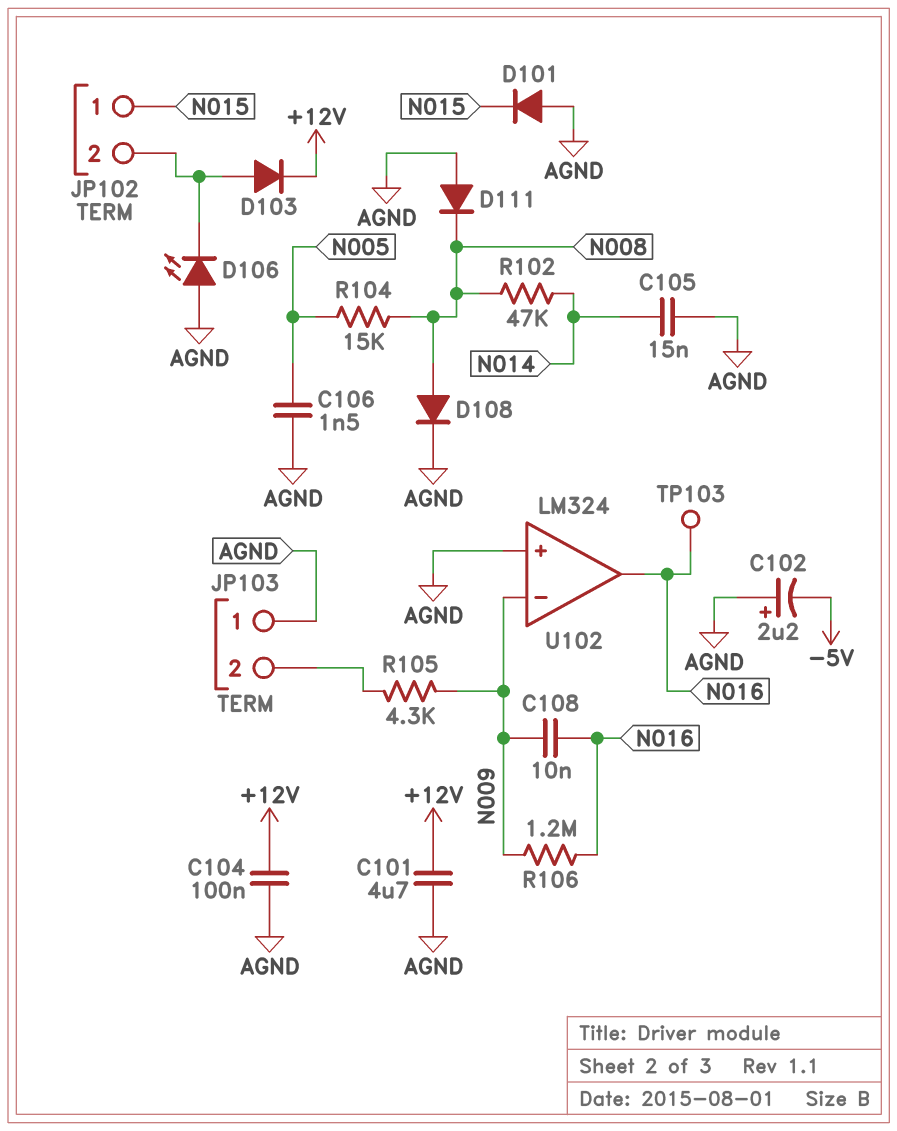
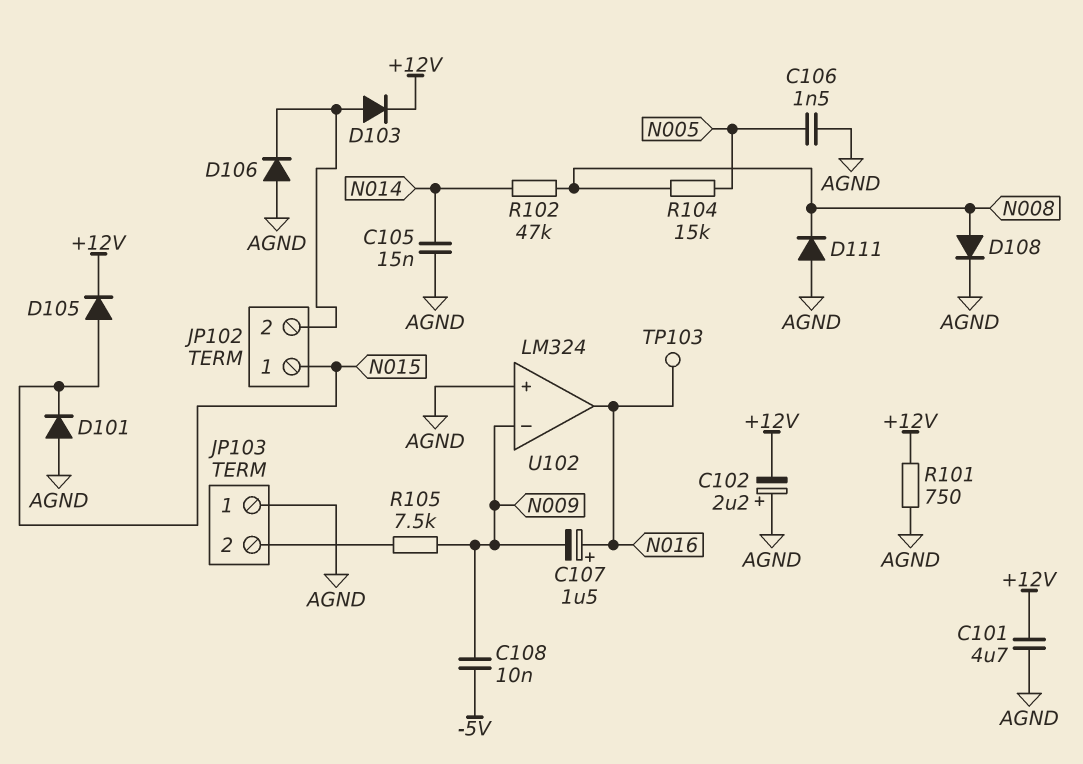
C102: 2.2uF (plus AGND, minus -5V) -> 2.2uF (plus AGND, minus +12V)
C104: 100nF (+12V, AGND) -> none
C107: none -> 1.5uF (plus N016, minus N009)
C108: 10nF (N009, N016) -> 10nF (-5V, N009)
D105: none -> diode (A N015, K +12V)
D106: LED (A AGND, K JP102/2) -> diode (A AGND, K JP102/2)
R101: none -> 750 (+12V, AGND)
R105: 4.3k (JP103/2, N009) -> 7.5k (JP103/2, N009)
R106: 1.2M (N009, N016) -> none

